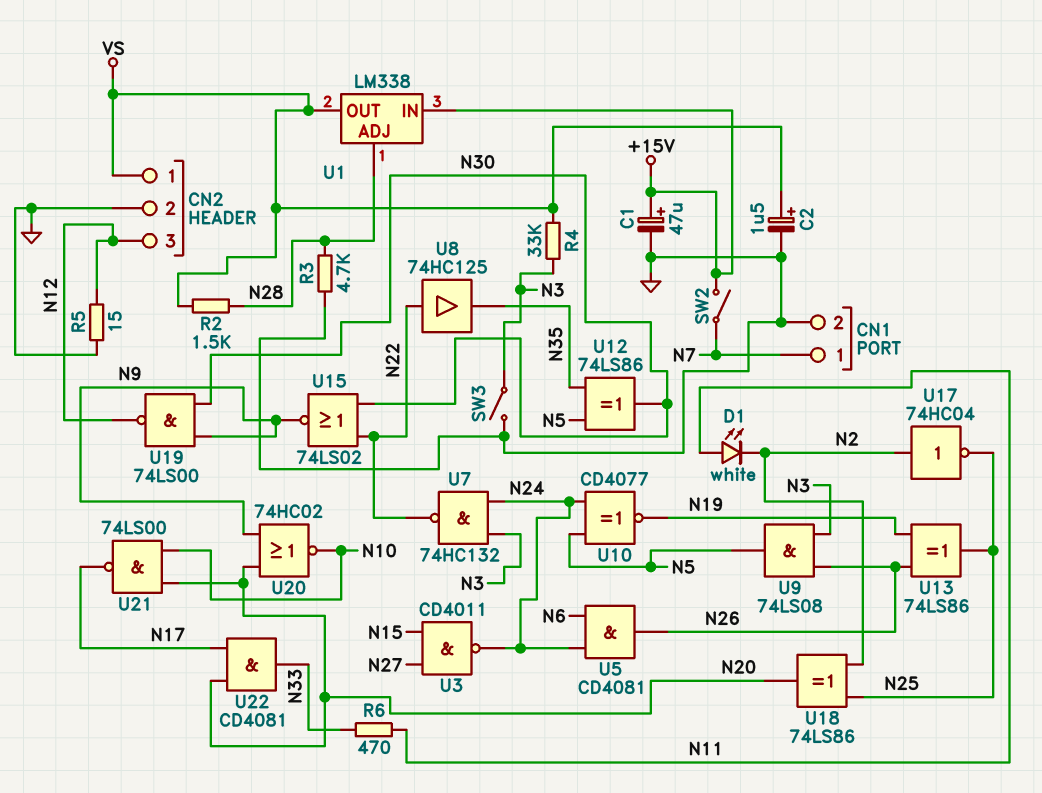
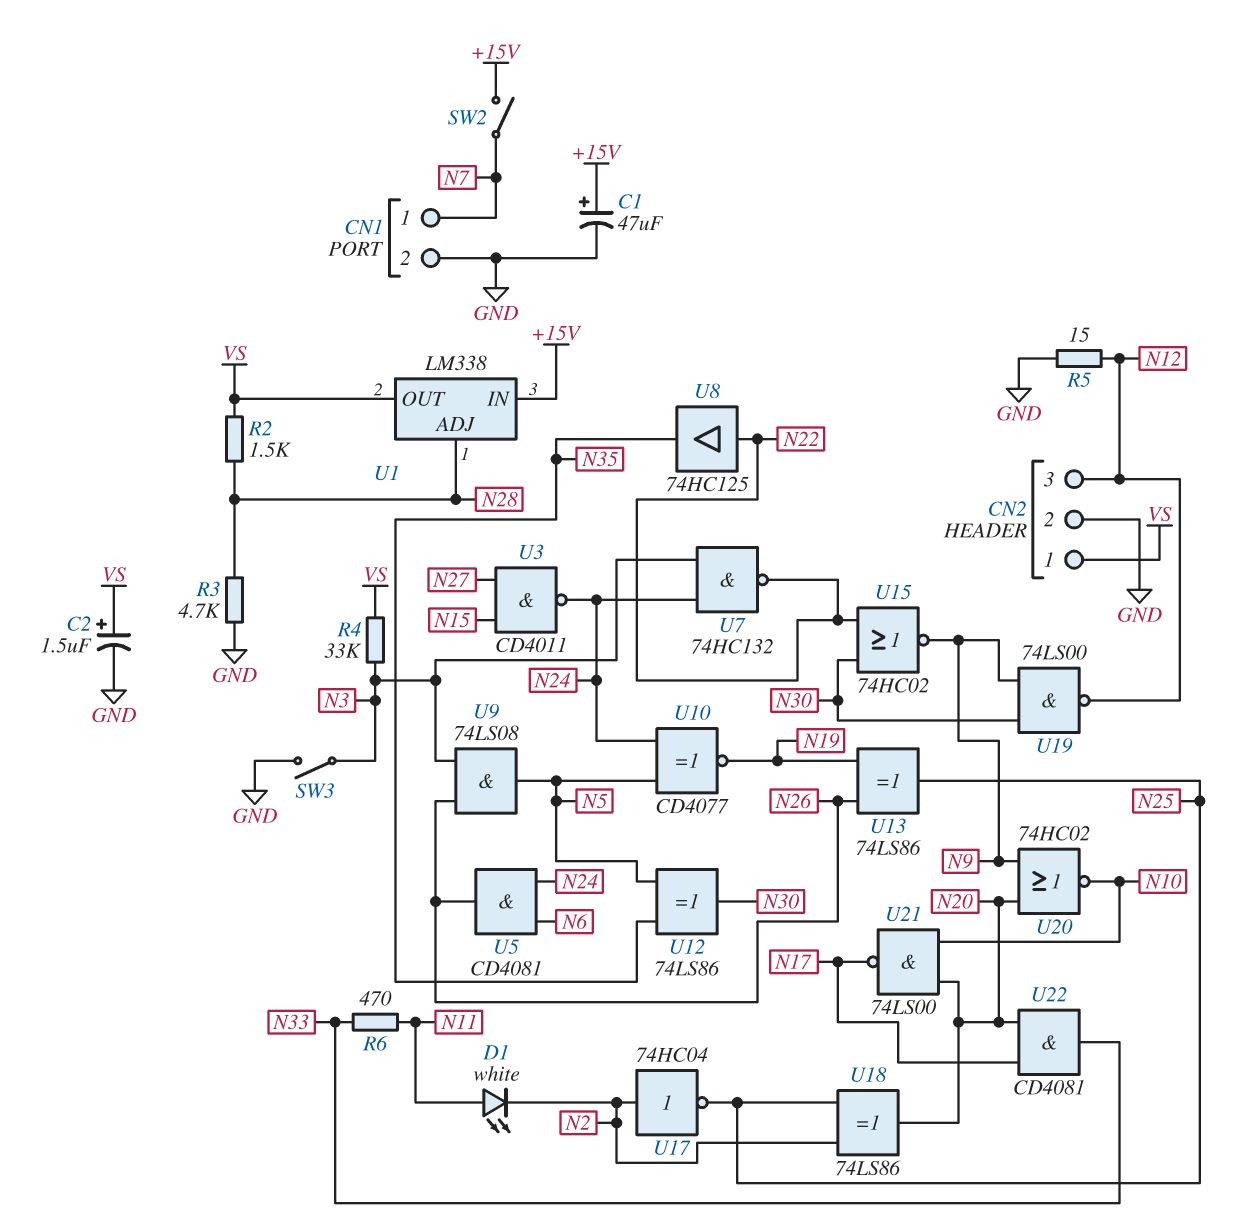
U15: NOR 74LS02 (in N22, in N30, out N9) -> NOR 74HC02 (in N22, in N30, out N9)

